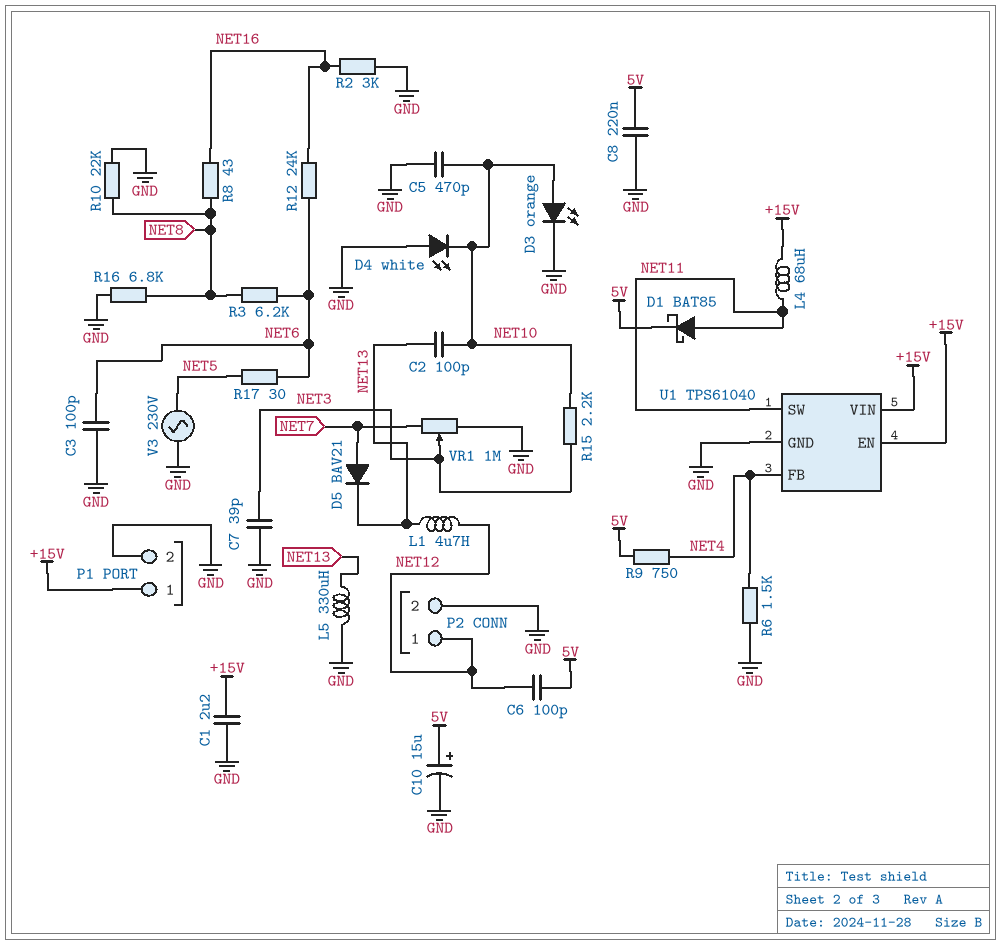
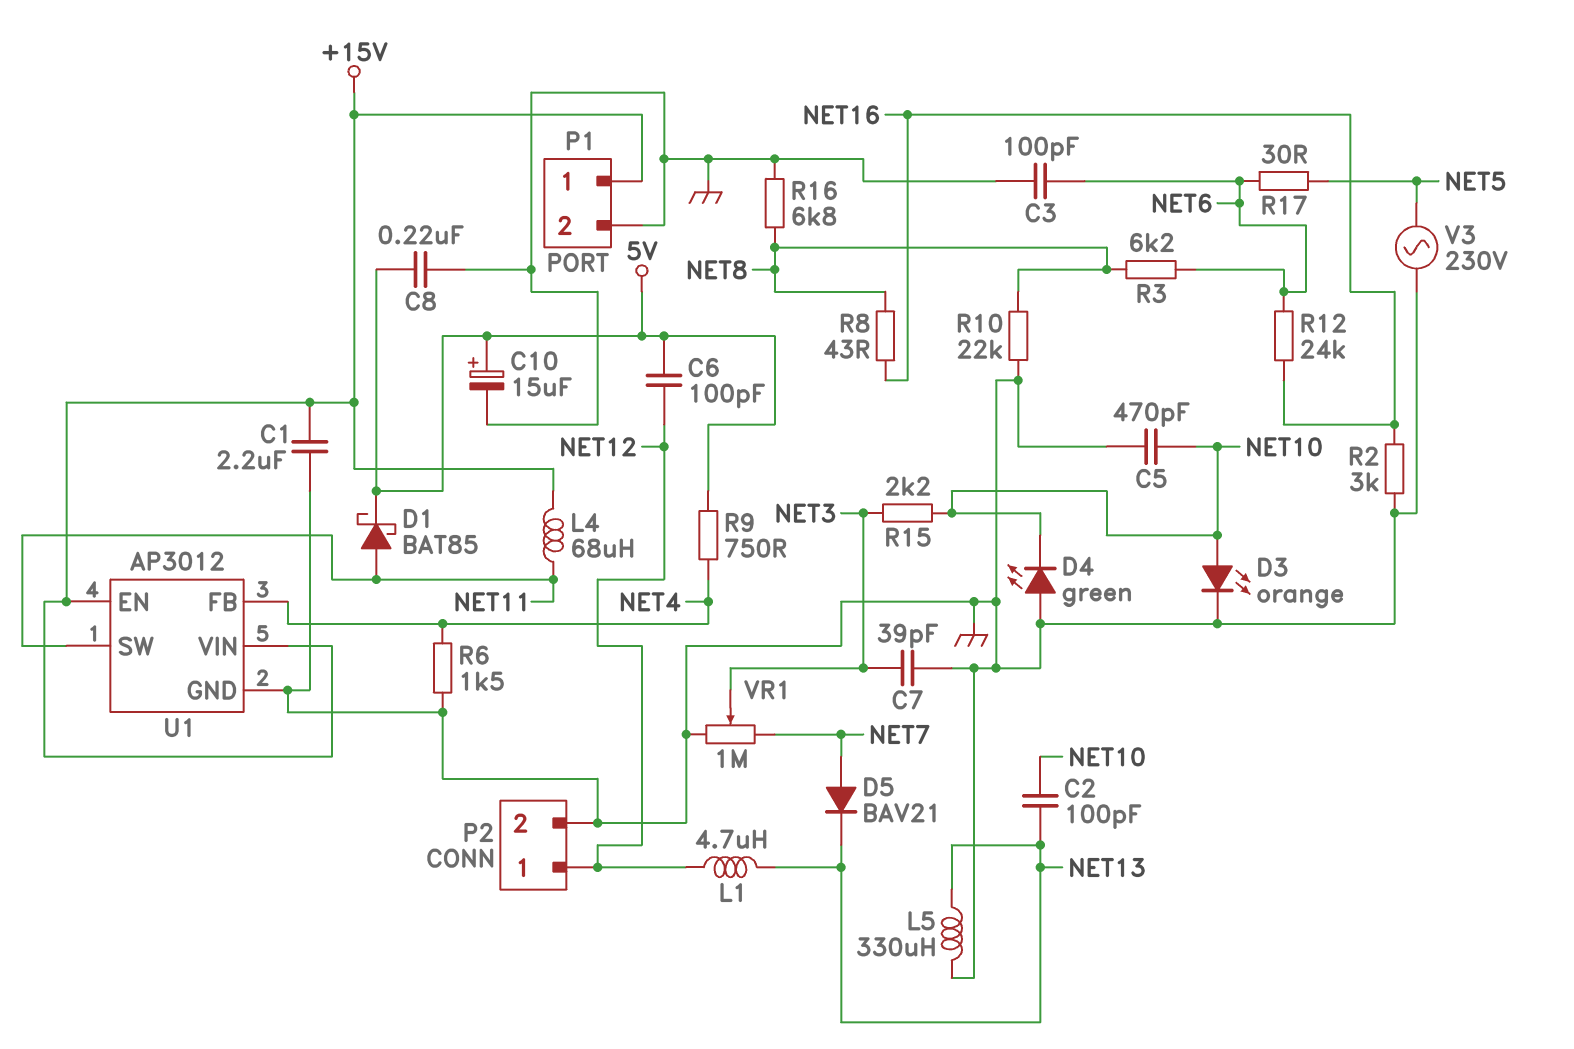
D4: LED white (A GND, K NET10) -> LED green (A GND, K NET10)
U1: TPS61040 -> AP3012

